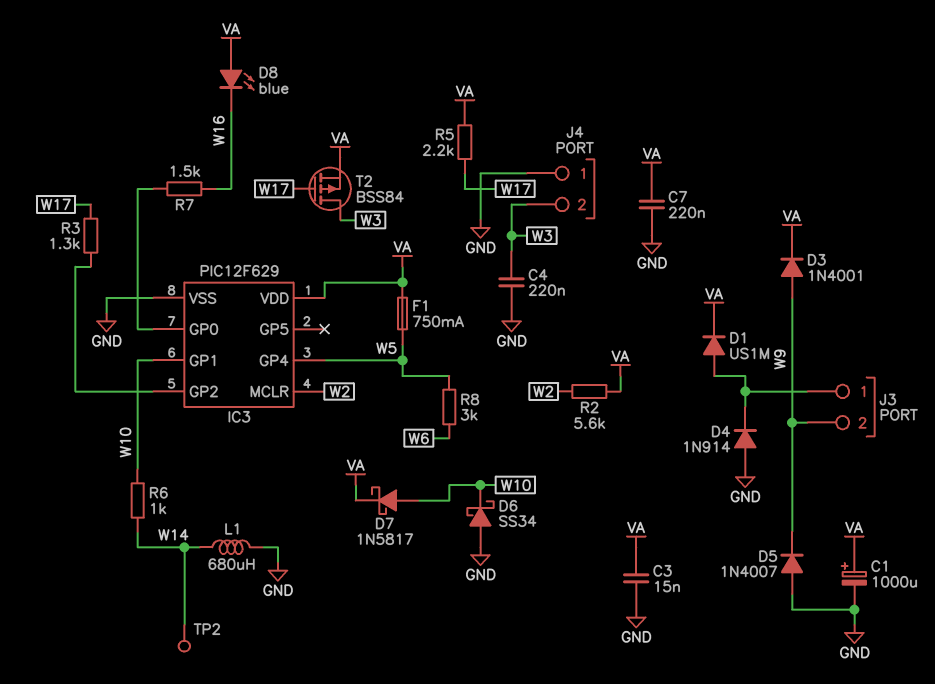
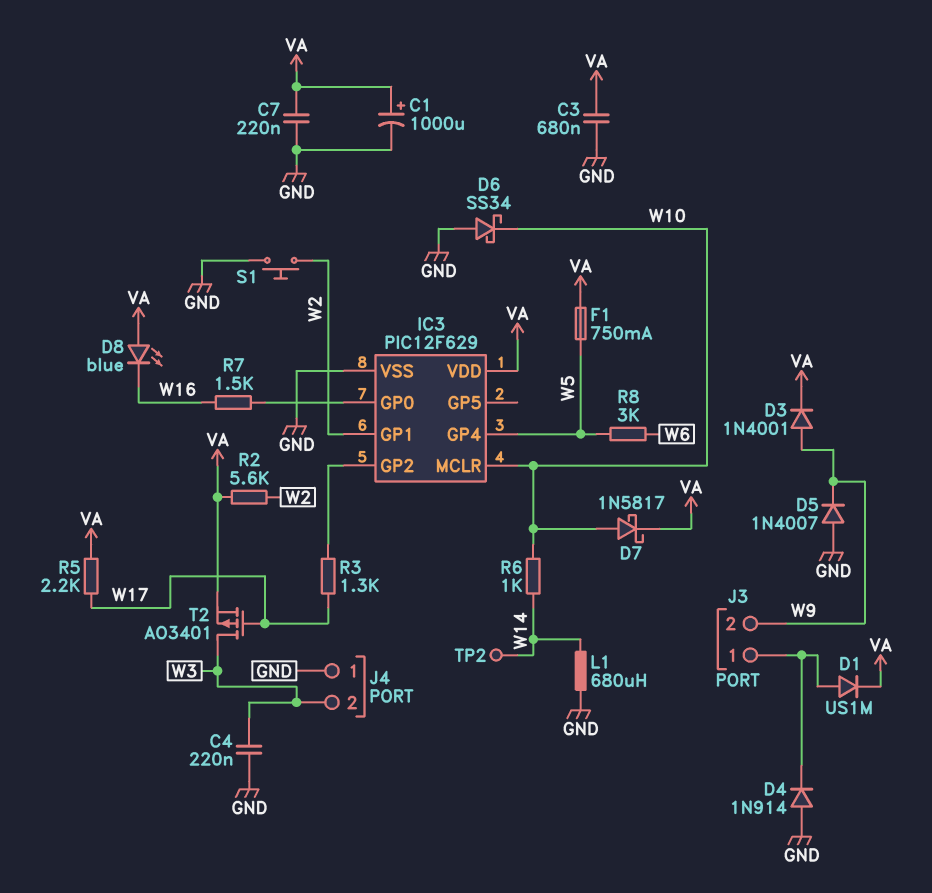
C3: 15nF (GND, VA) -> 680nF (GND, VA)
IC3 pin GP1: W10 -> W2
IC3 pin MCLR: W2 -> W10
S1: none -> button (GND, W2)
T2: PMOS BSS84 (G W17, D W3, S VA) -> PMOS AO3401 (G W17, D W3, S VA)

